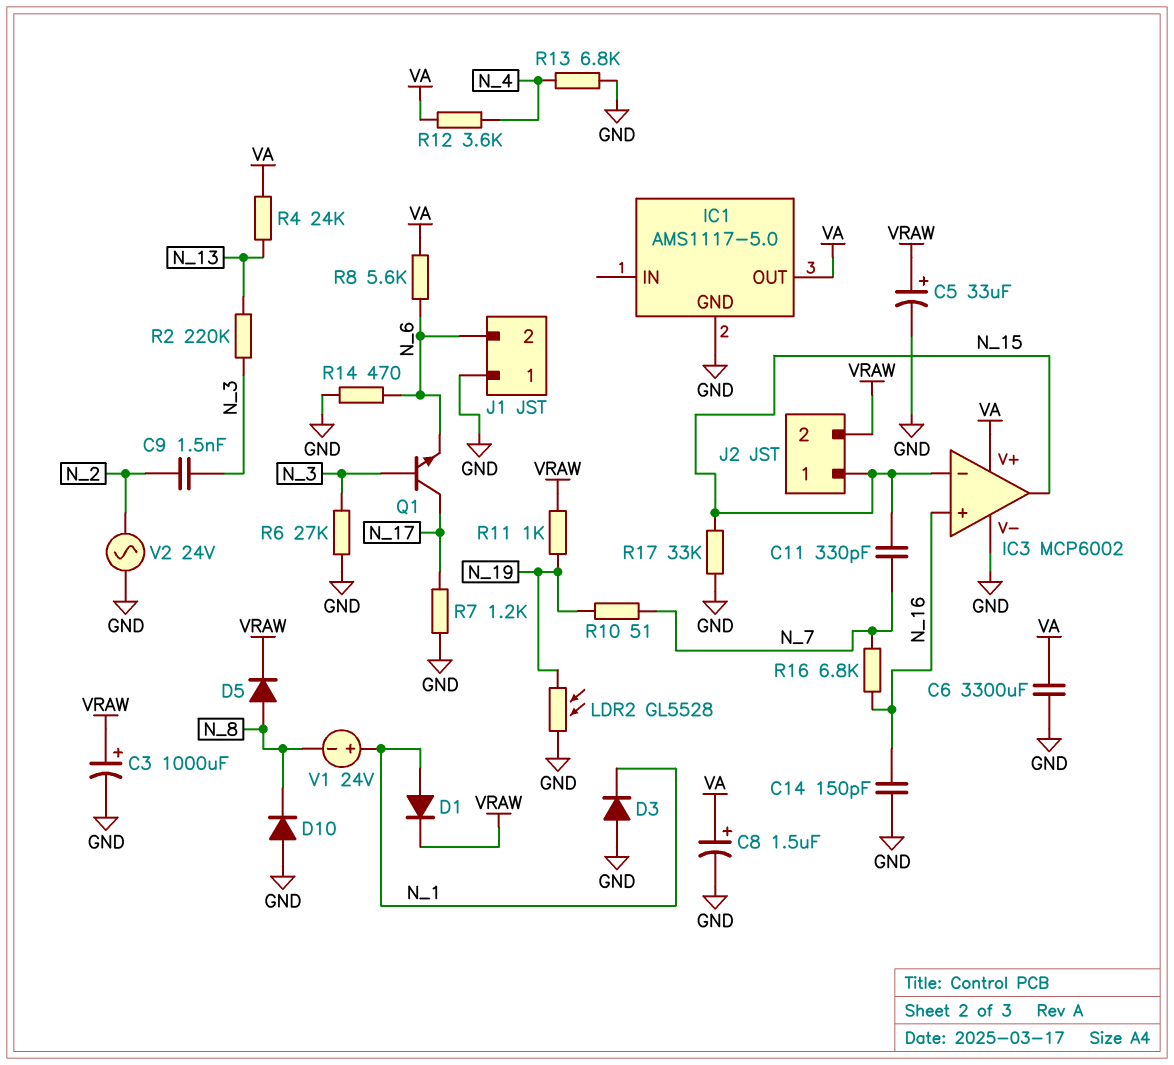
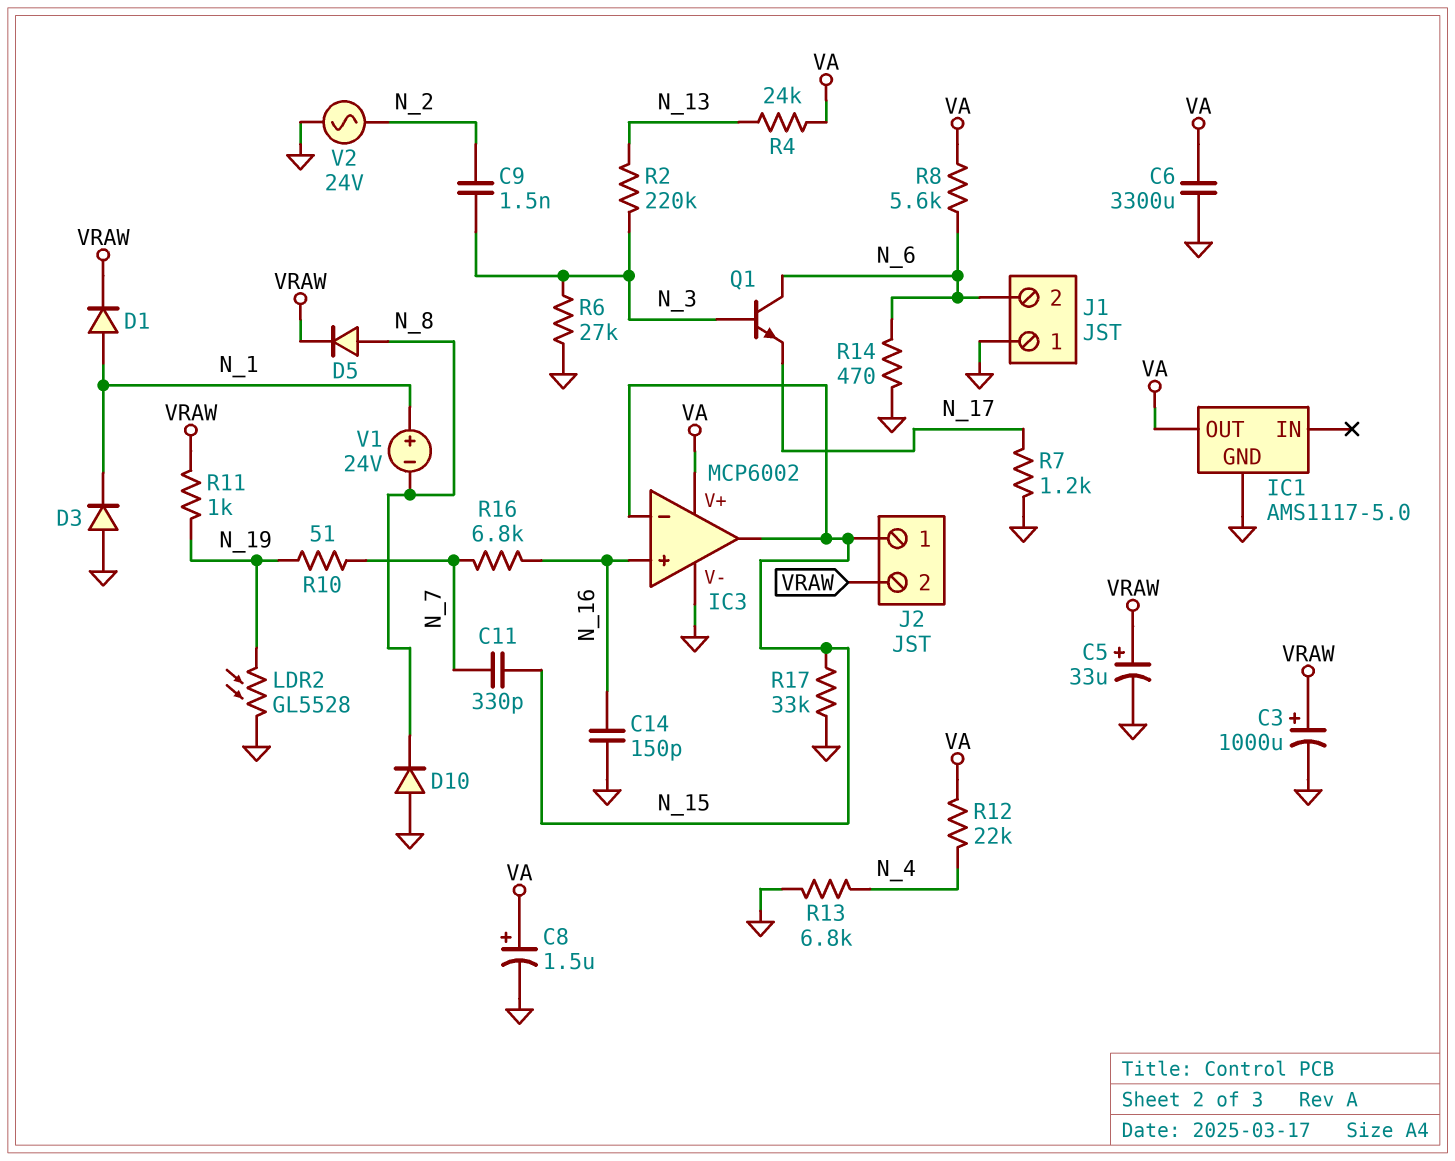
Q1: NPN (B N_3, C N_17, E N_6) -> NPN (B N_3, C N_6, E N_17)
R12: 3.6k (N_4, VA) -> 22k (N_4, VA)

